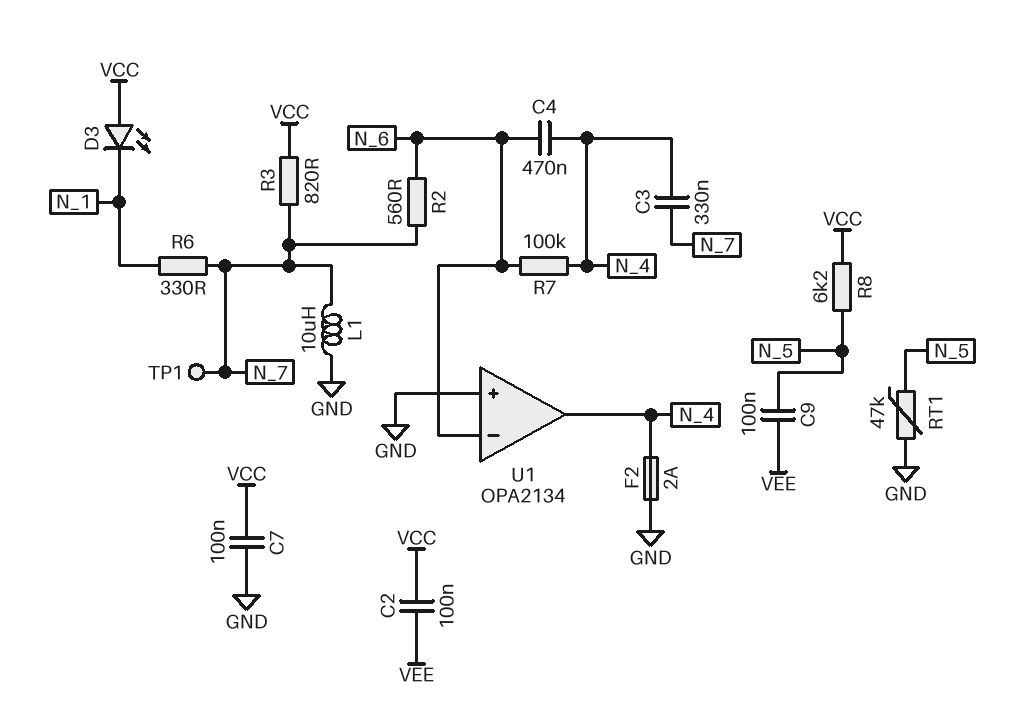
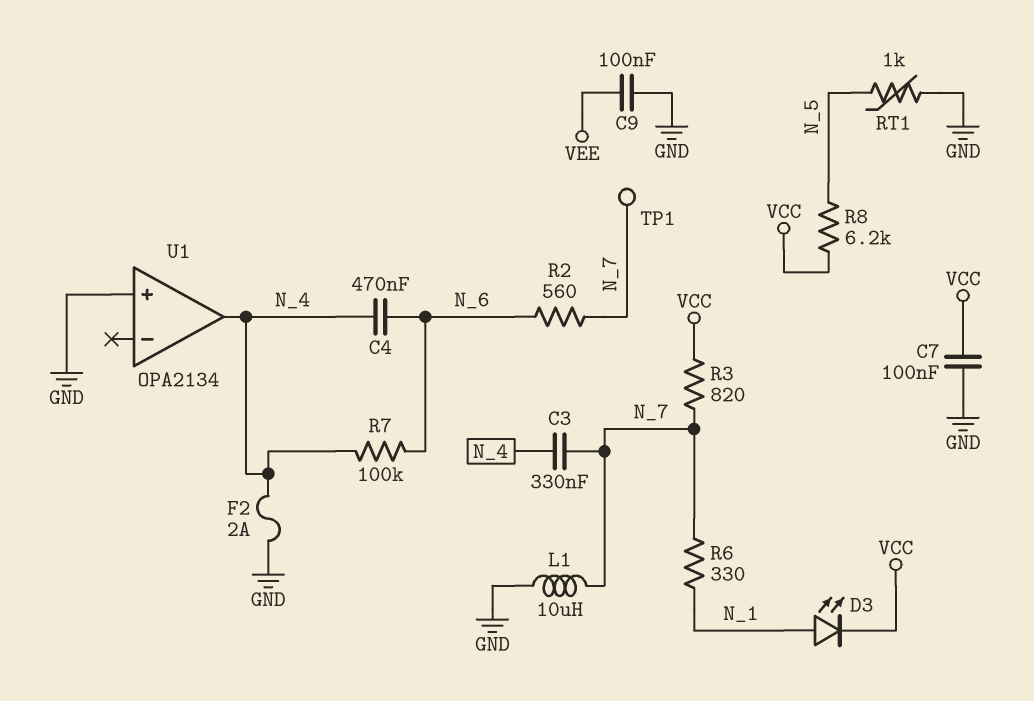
C2: 100nF (VCC, VEE) -> none
C9: 100nF (N_5, VEE) -> 100nF (GND, VEE)
D3: LED (A VCC, K N_1) -> LED (A N_1, K VCC)
RT1: 47k (GND, N_5) -> 1k (GND, N_5)
U1 pin in-: N_6 -> none

